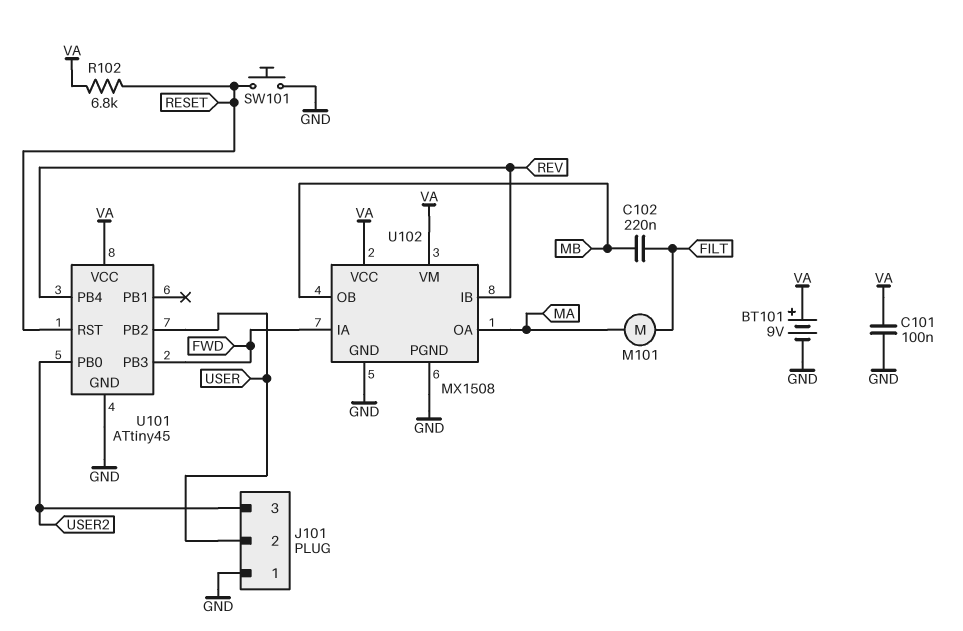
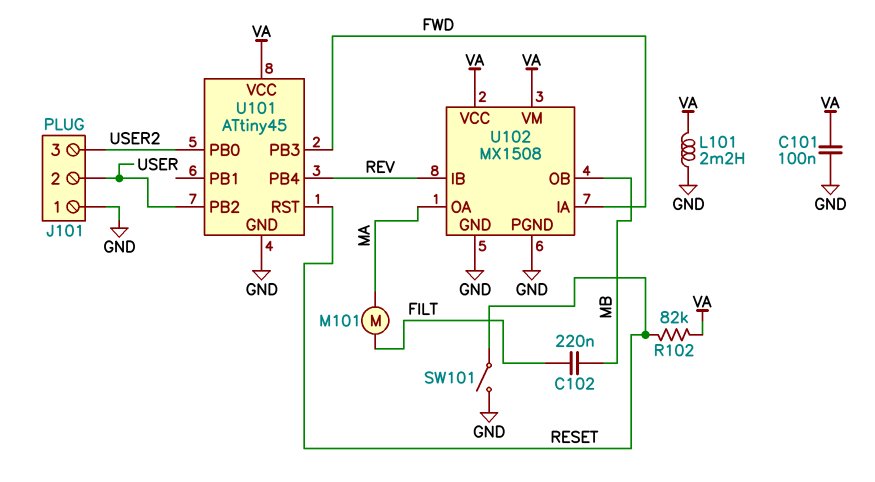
BT101: 9V (plus VA, minus GND) -> none
L101: none -> 2.2mH (GND, VA)
R102: 6.8k (RESET, VA) -> 82k (RESET, VA)
SW101: button (GND, RESET) -> switch (GND, RESET)

